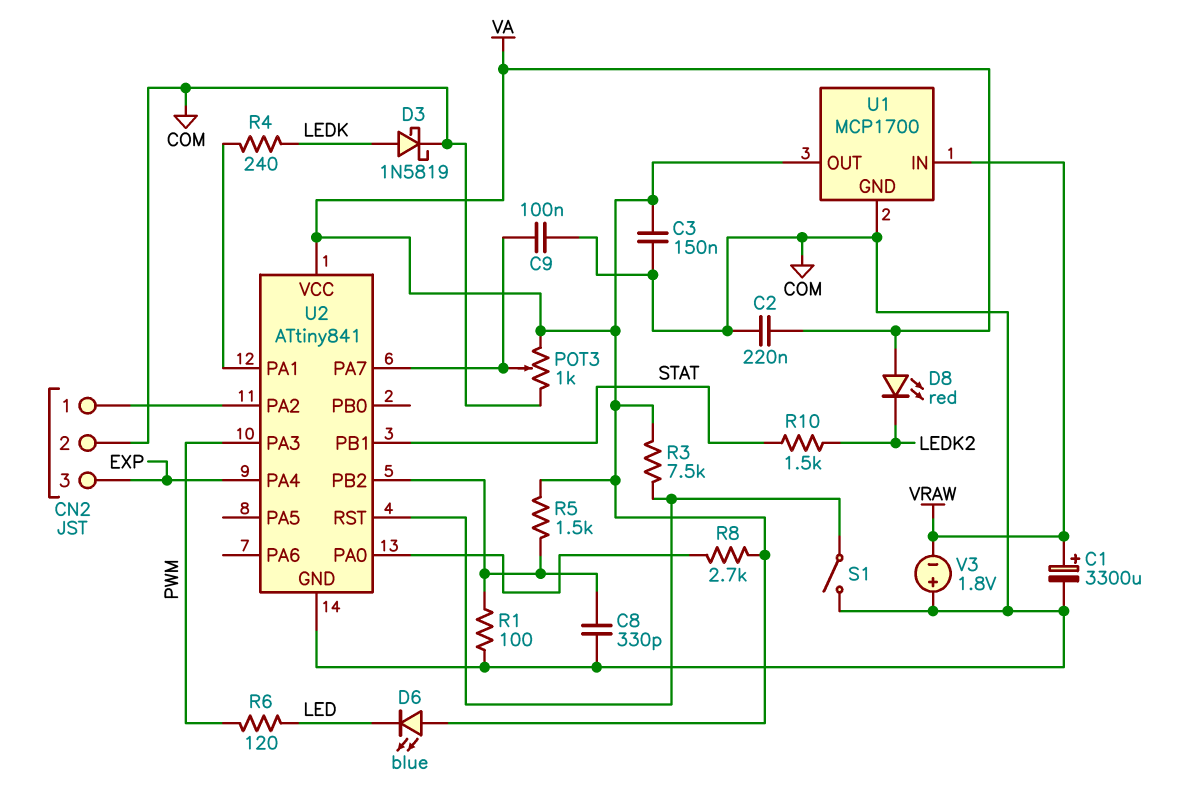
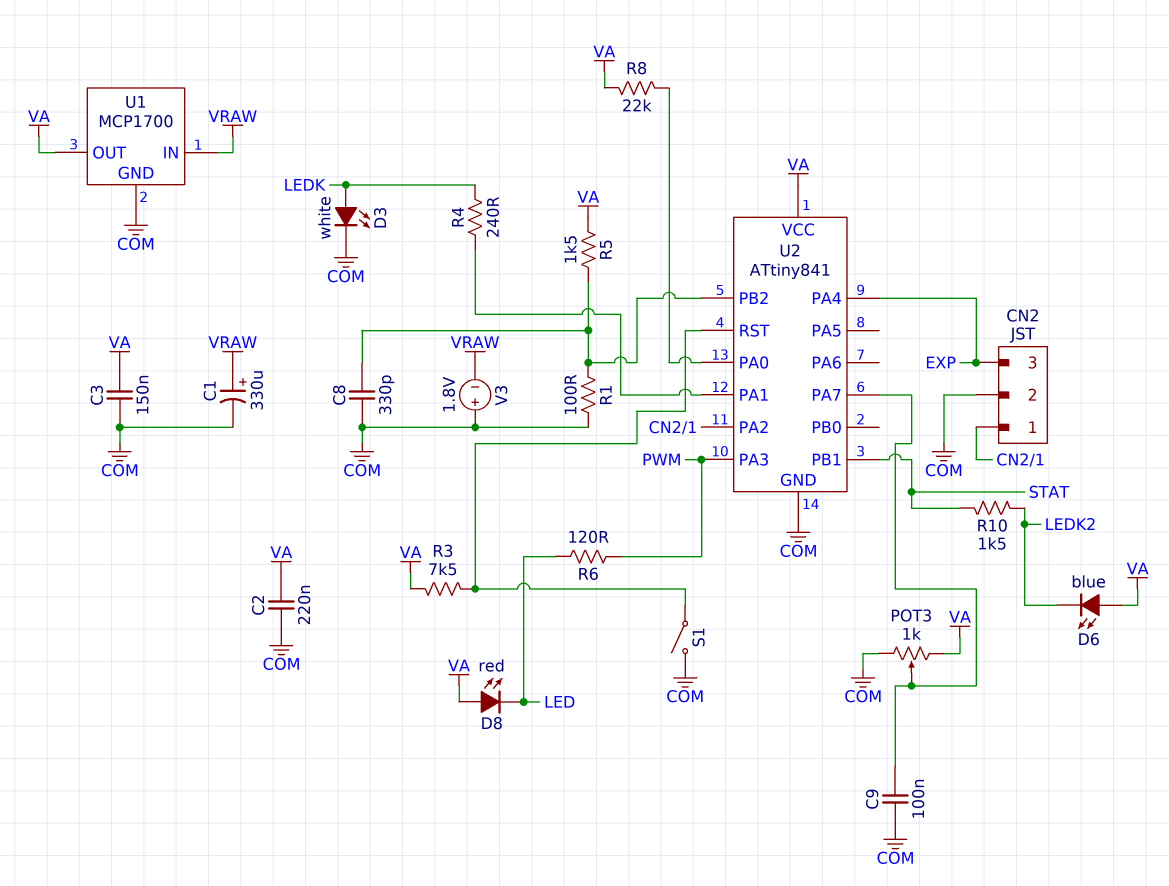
C1: 3300uF (plus VRAW, minus COM) -> 330uF (plus VRAW, minus COM)
D3: schottky 1N5819 (A LEDK, K COM) -> LED white (A LEDK, K COM)
D6: LED blue (A VA, K LED) -> LED blue (A VA, K LEDK2)
D8: LED red (A VA, K LEDK2) -> LED red (A VA, K LED)
R8: 2.7k (U2/PA0, VA) -> 22k (U2/PA0, VA)

